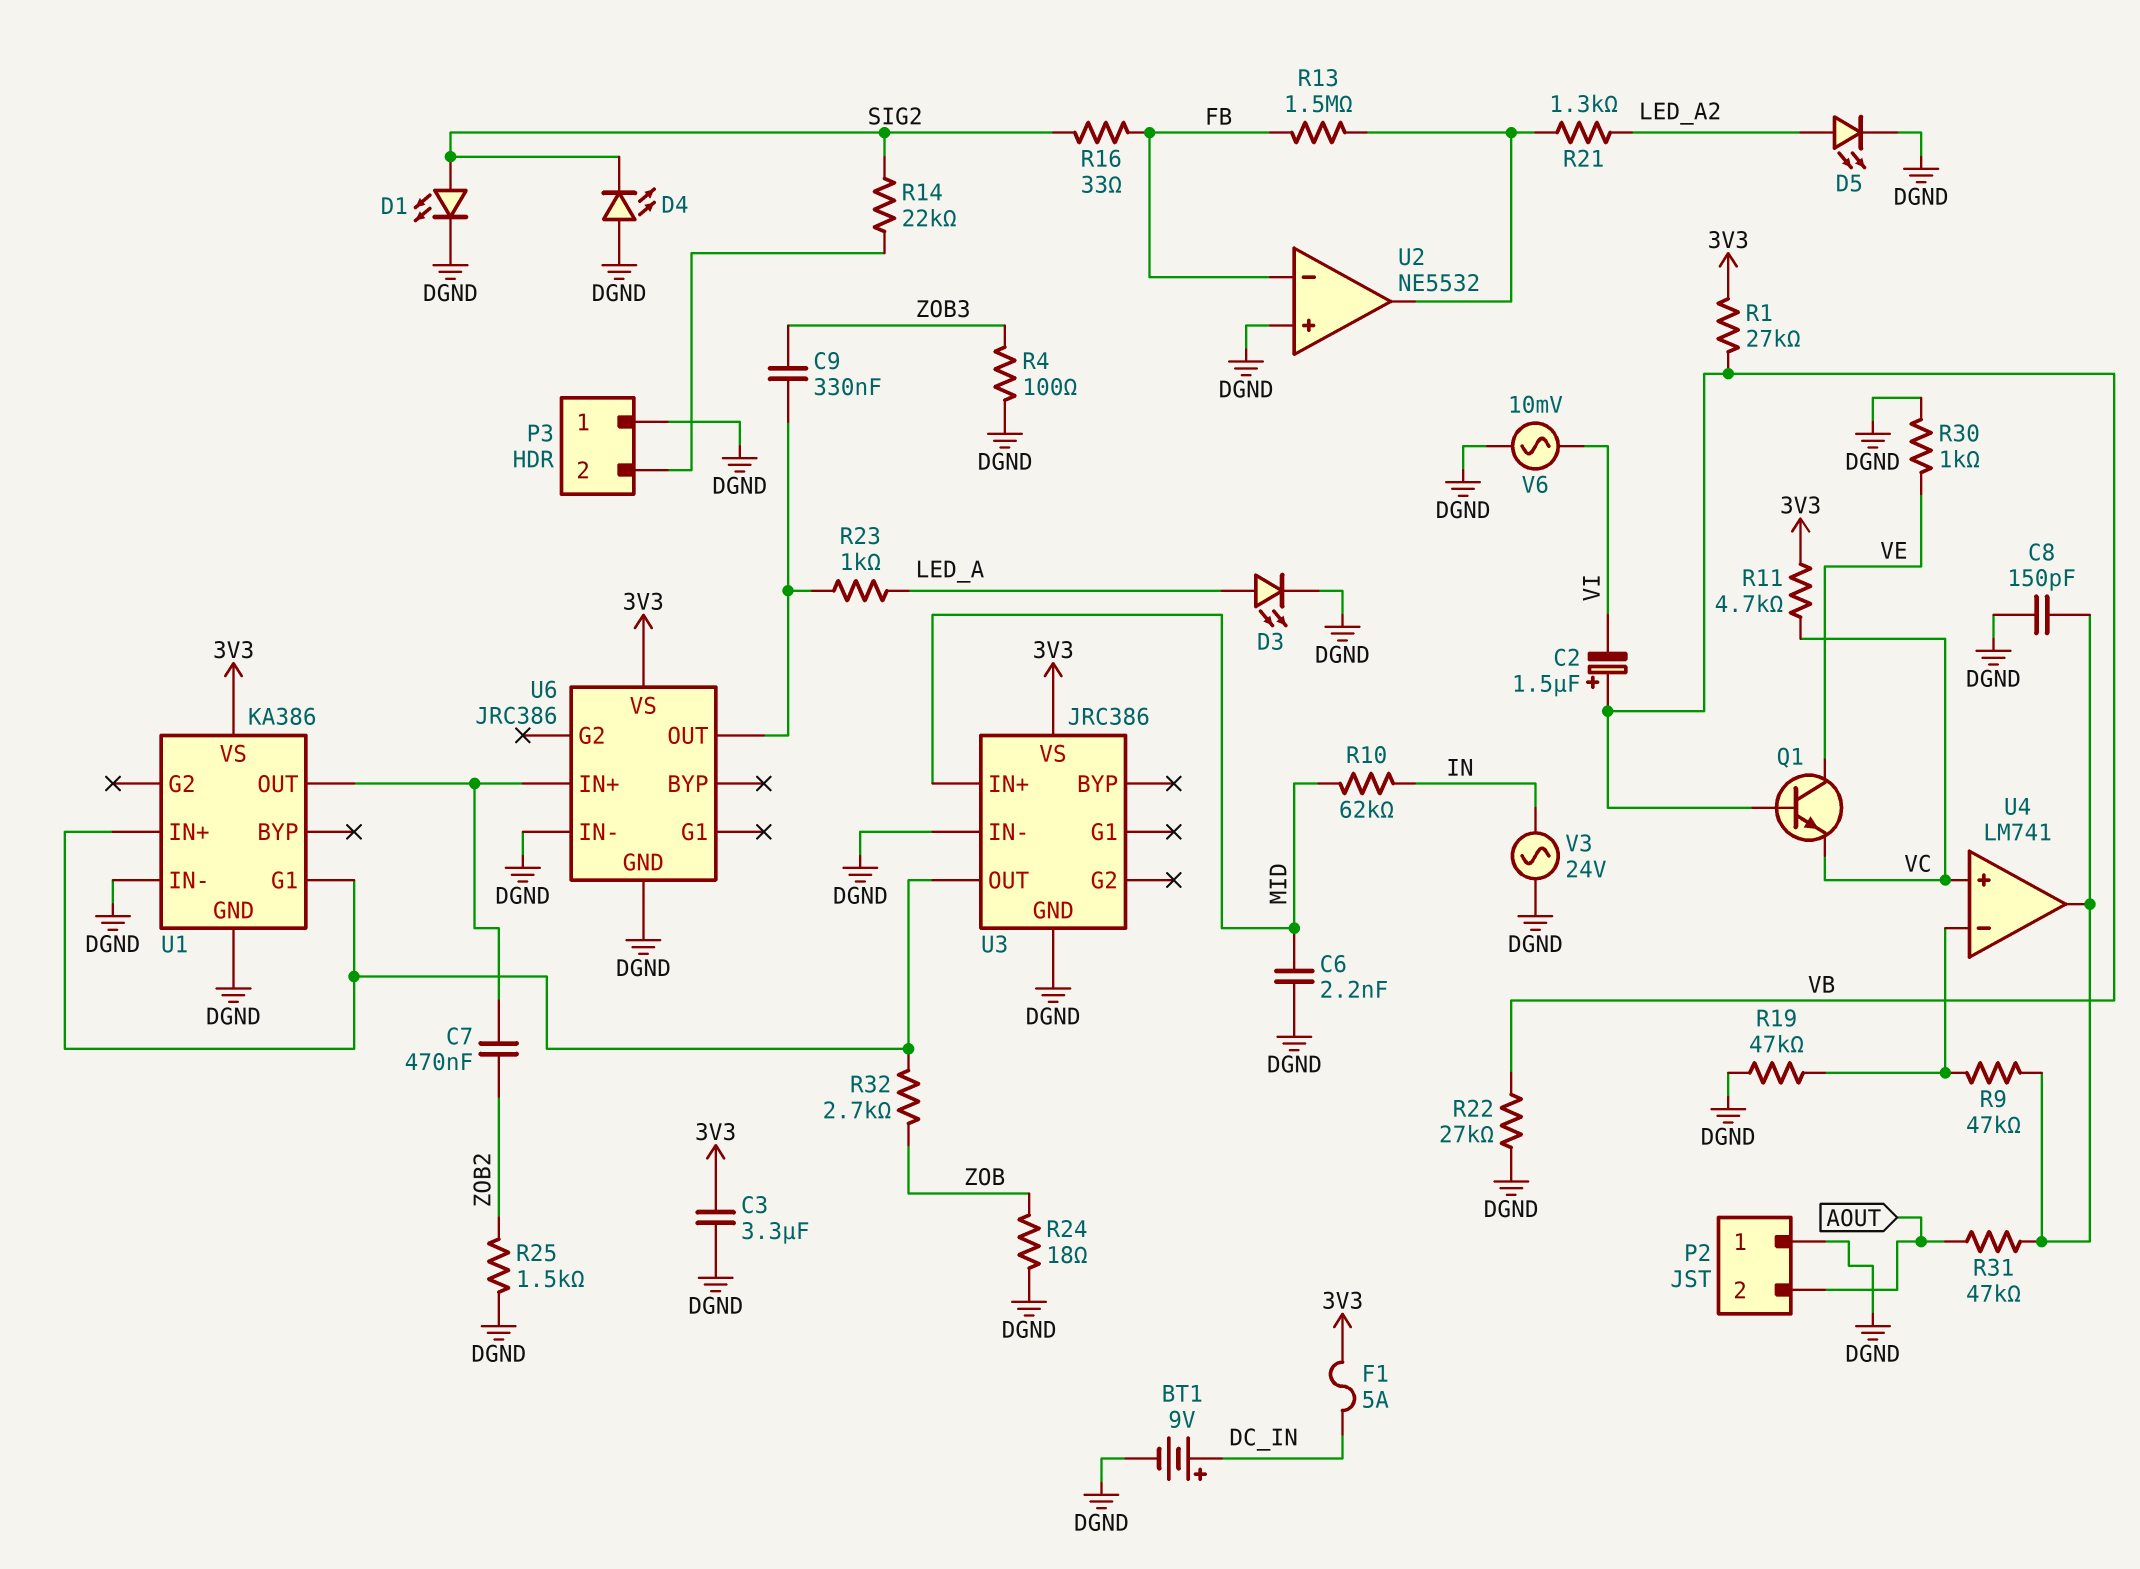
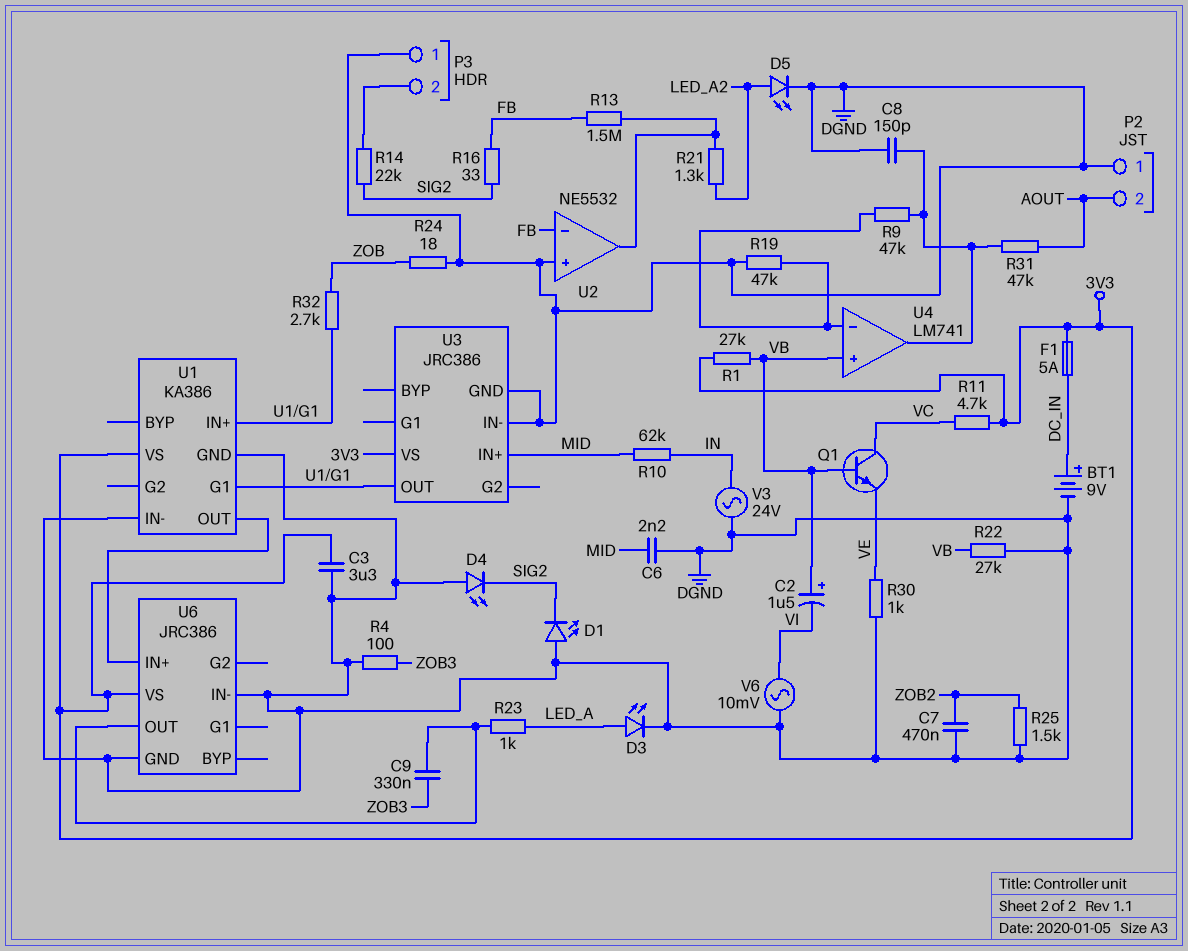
C7: 470nF (U1/OUT, ZOB2) -> 470nF (DGND, ZOB2)
D1: LED (A SIG2, K DGND) -> LED (A DGND, K SIG2)
Q1: NPN (B VB, C VE, E VC) -> NPN (B VB, C VC, E VE)
U4 pin in+: VC -> VB

